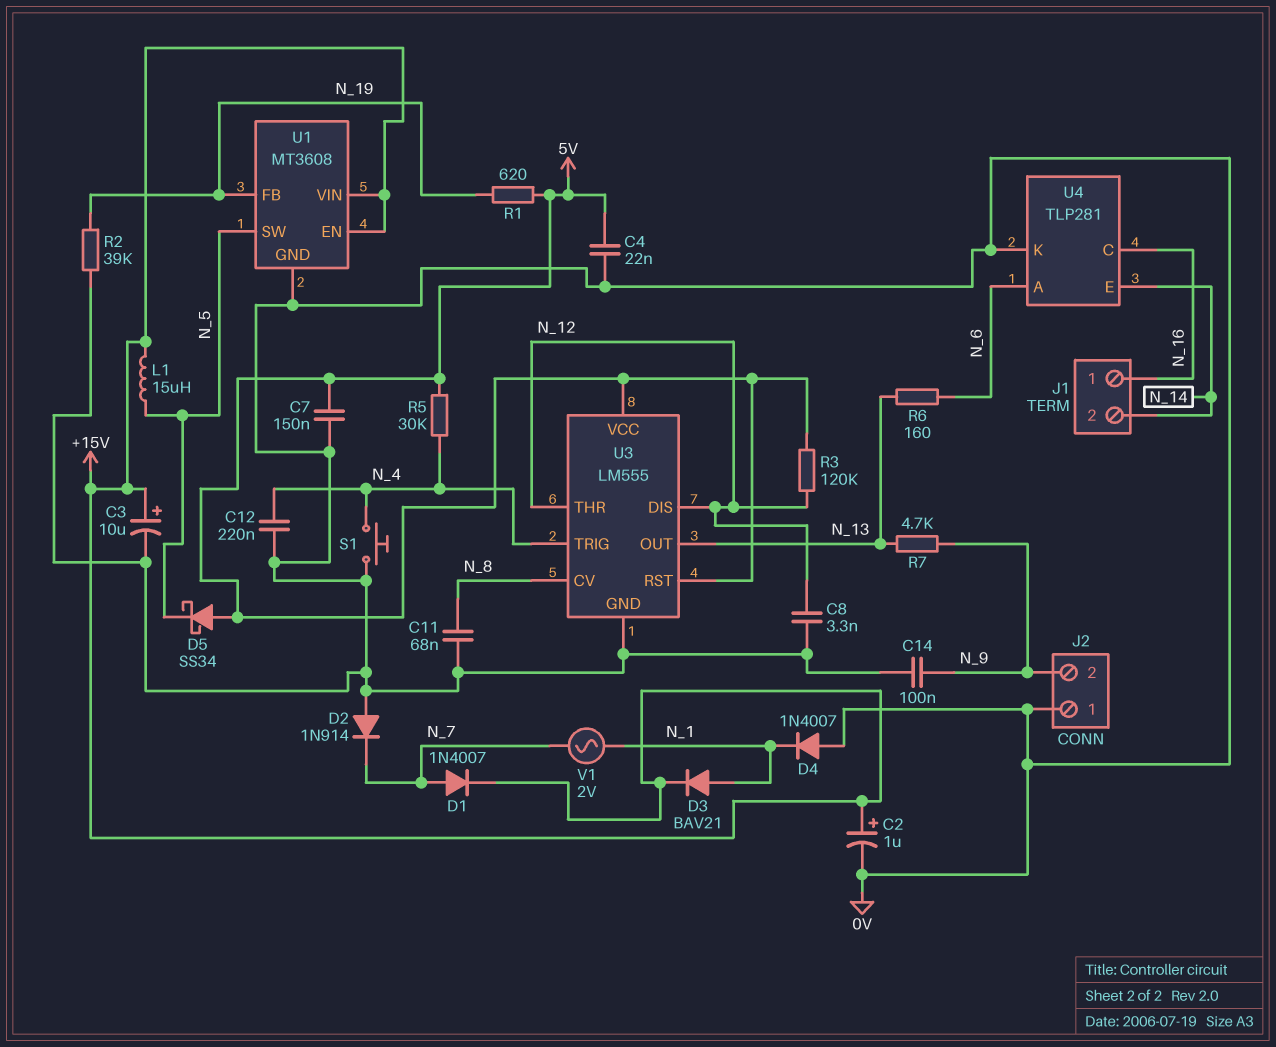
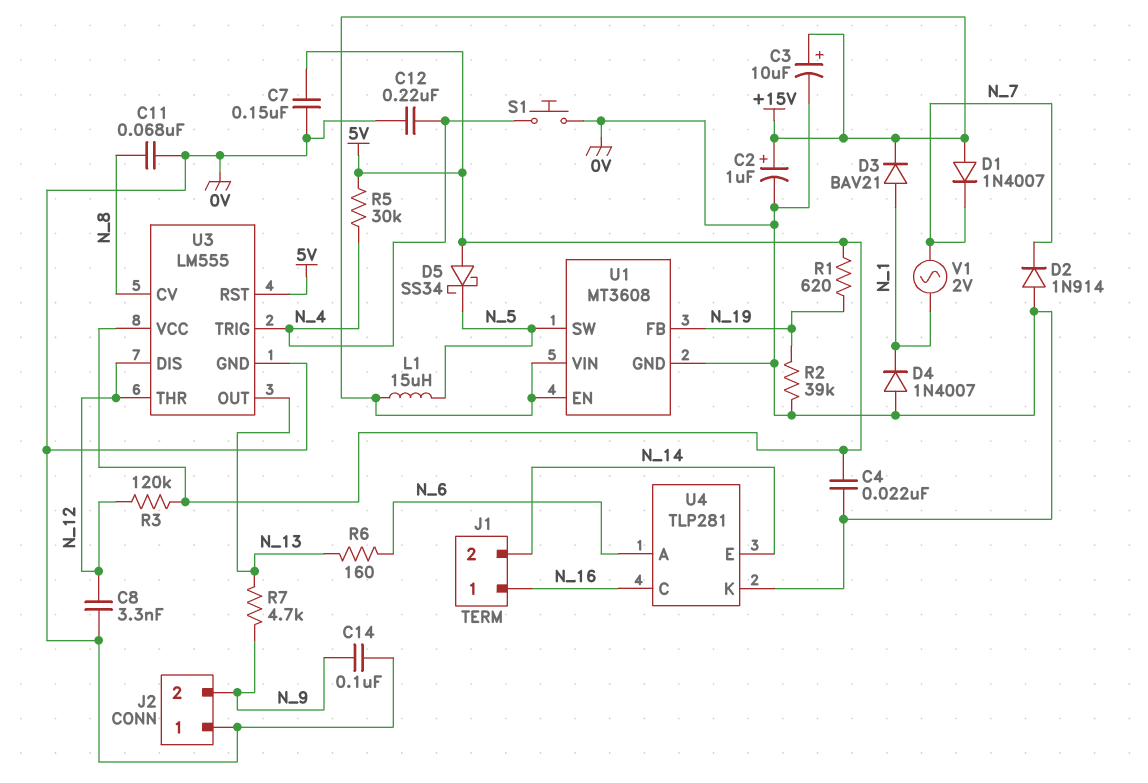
D1: diode 1N4007 (A N_7, K +15V) -> diode 1N4007 (A +15V, K N_7)

